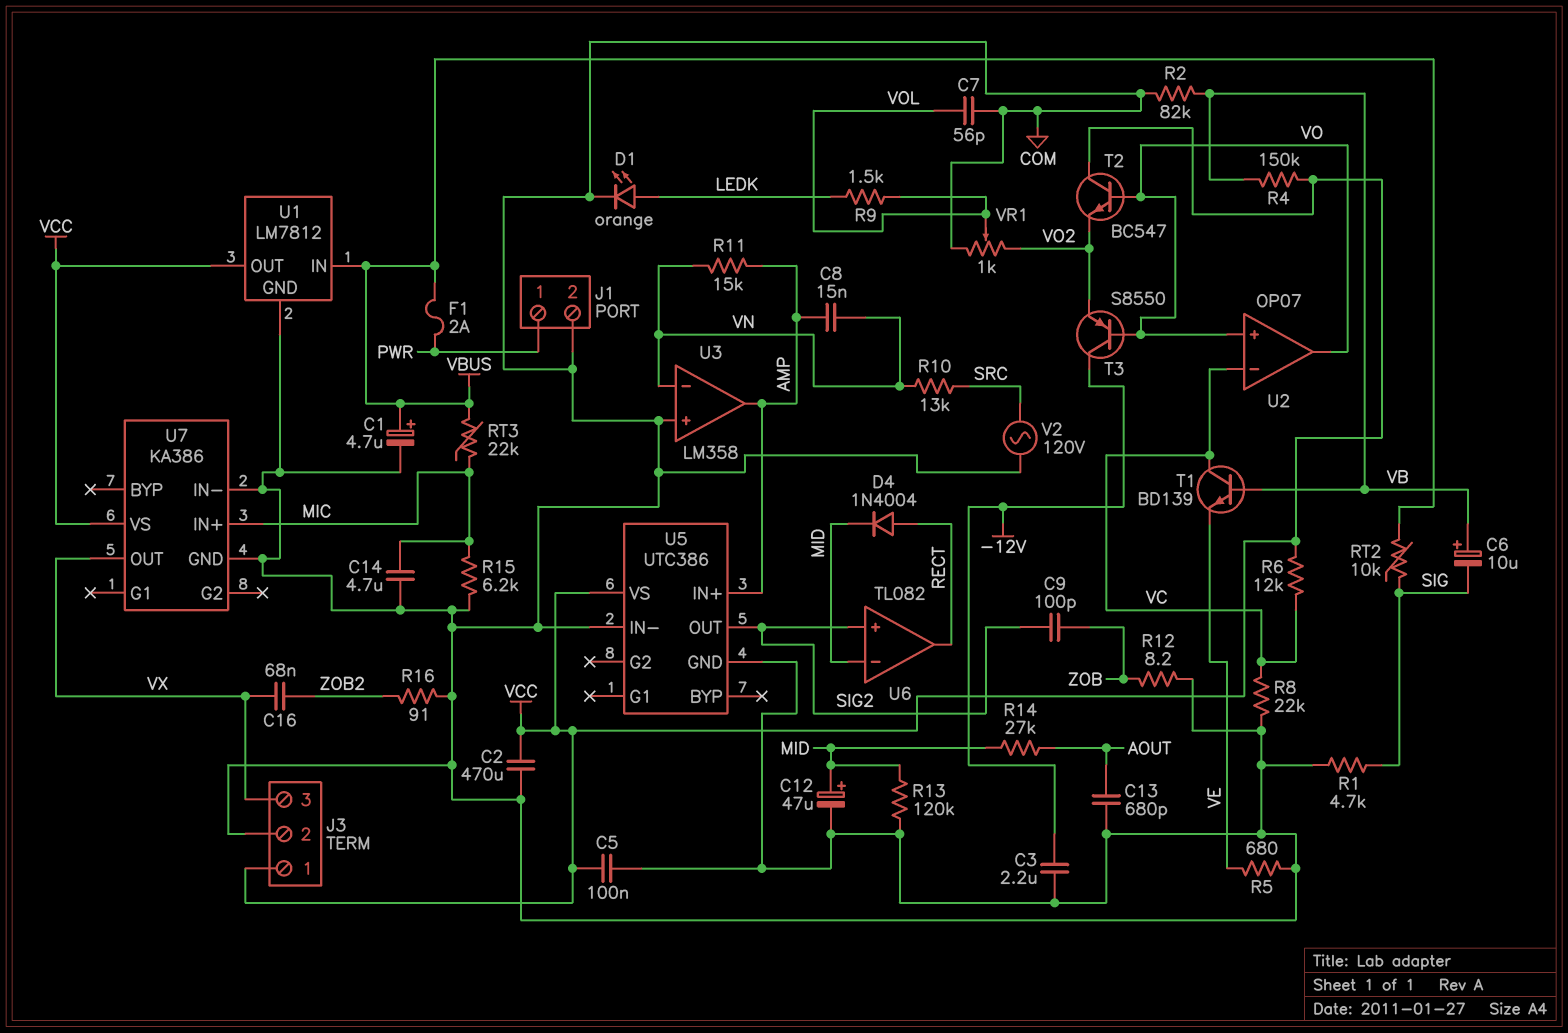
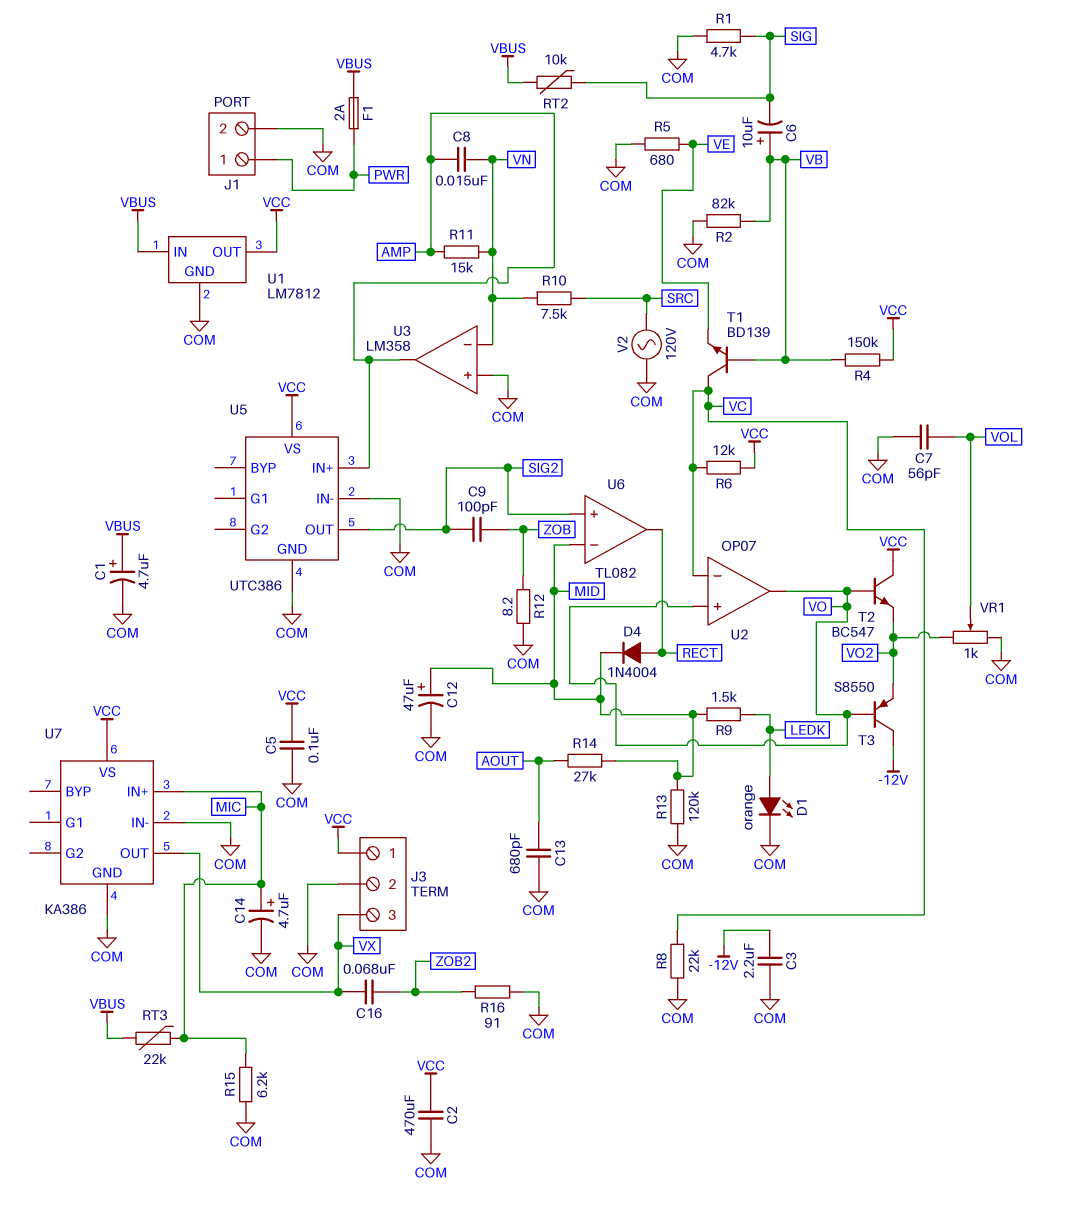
C14: 4.7uF (COM, MIC) -> 4.7uF (plus MIC, minus COM)
R9: 1.5k (LEDK, VOL) -> 1.5k (LEDK, MID)
R10: 13k (SRC, VN) -> 7.5k (SRC, VN)

